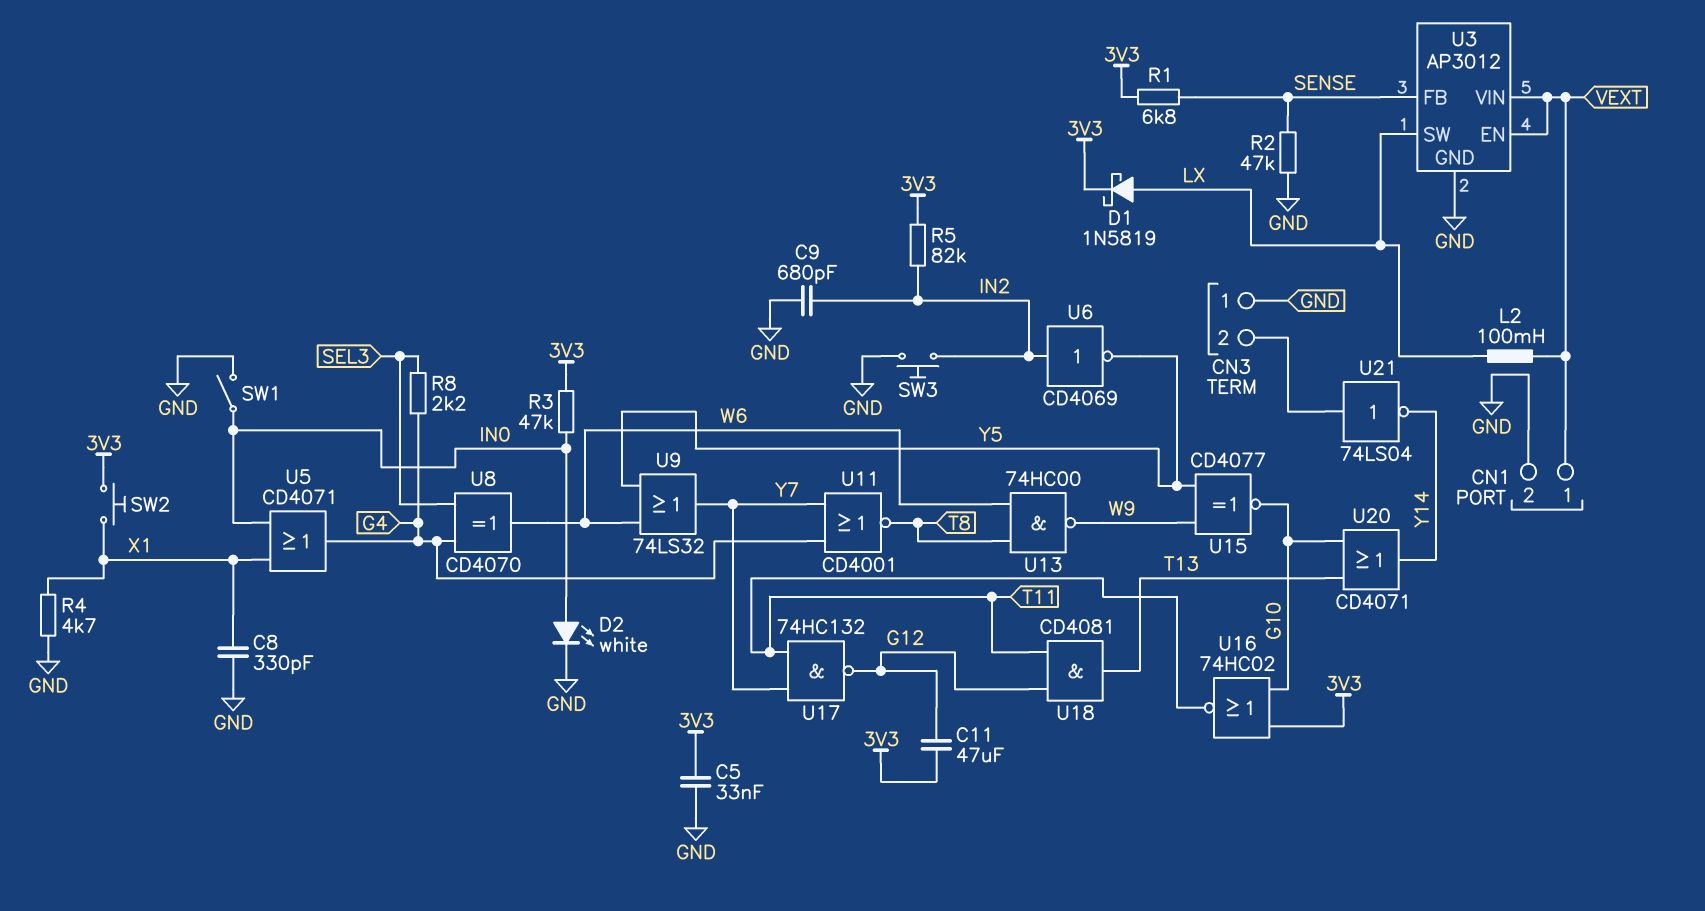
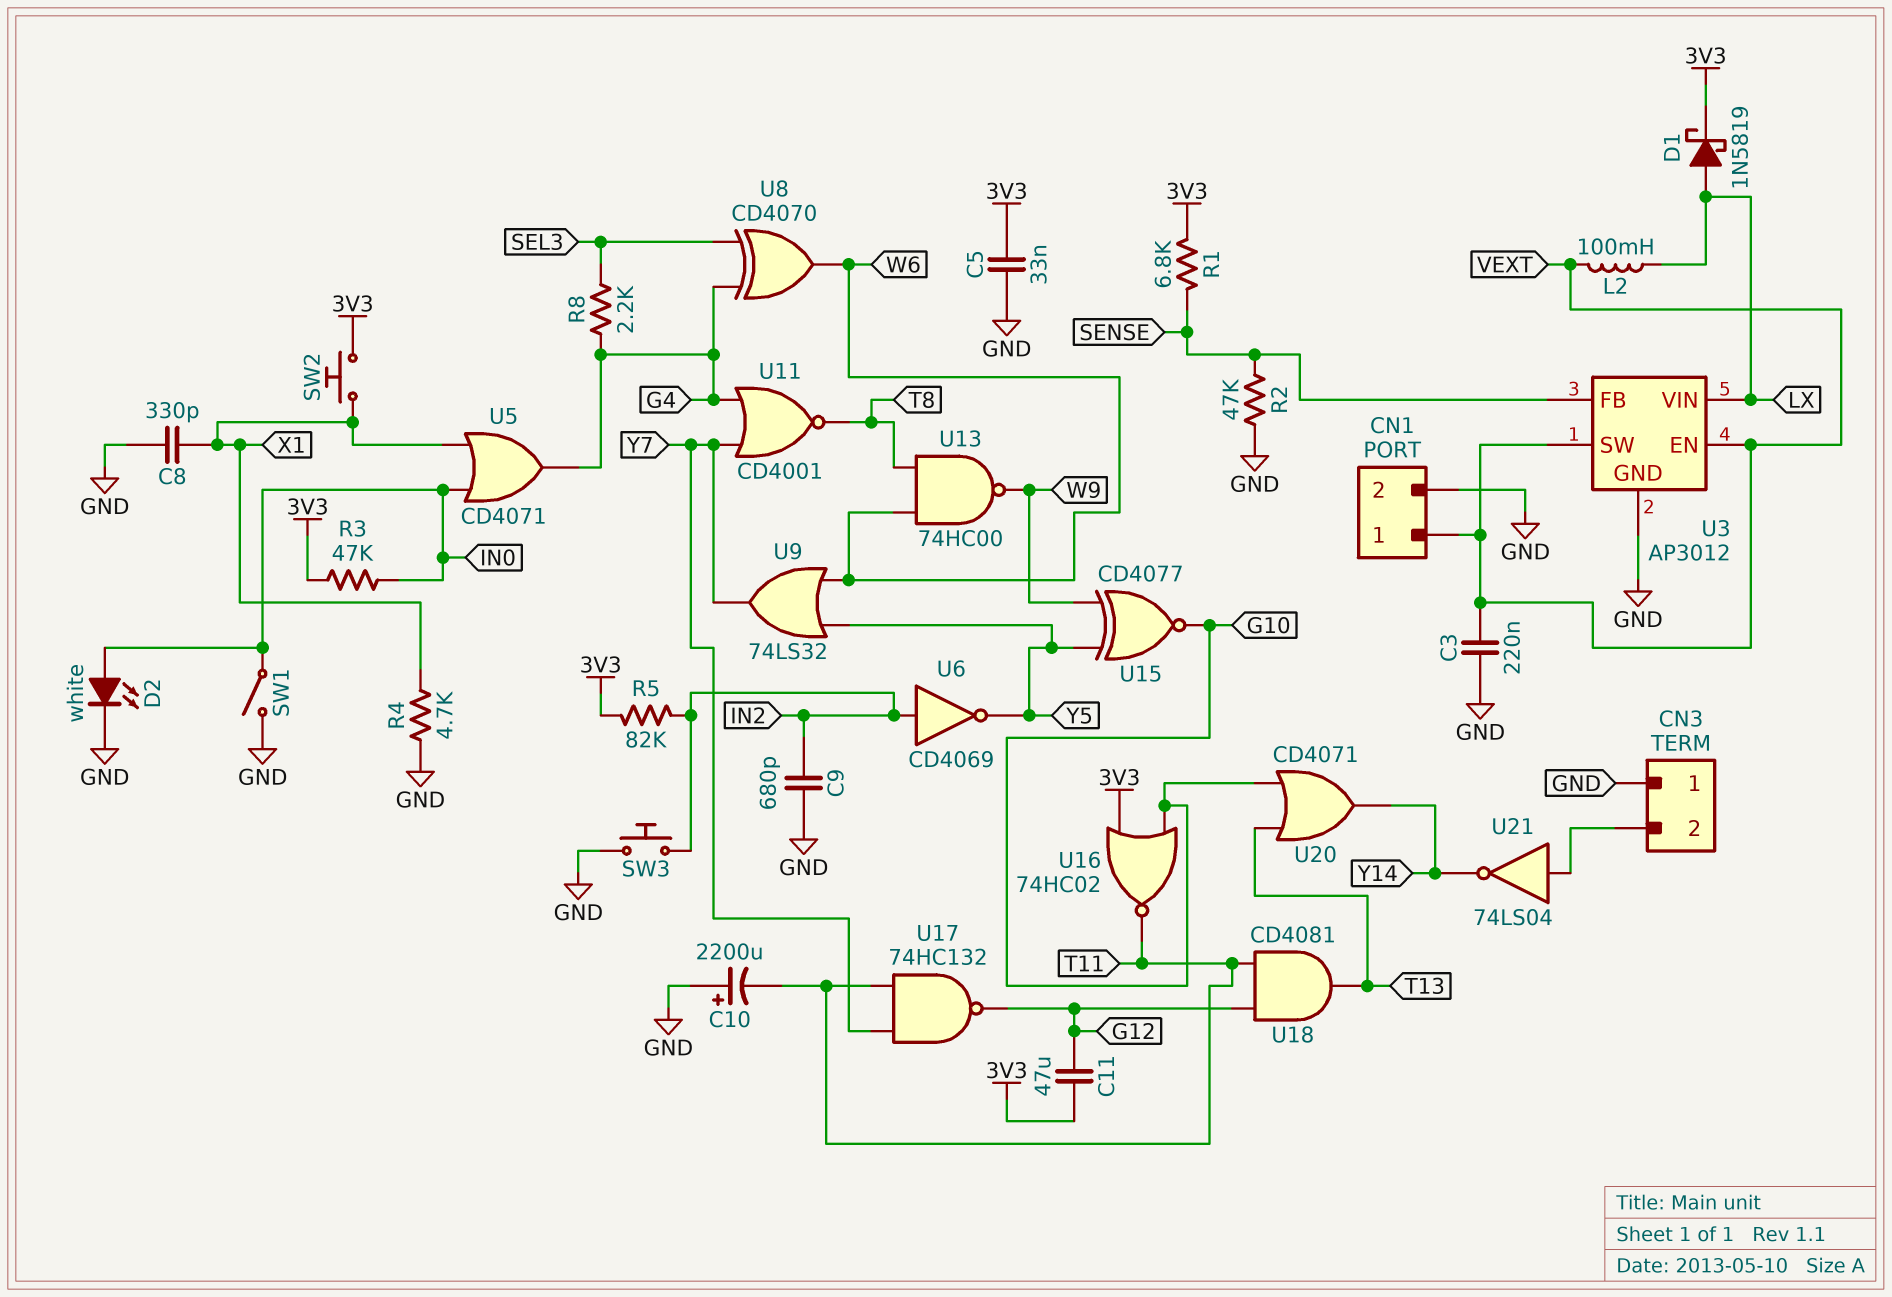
C3: none -> 220nF (GND, VEXT)
C10: none -> 2200uF (plus GND, minus T11)
U3 pin SW: LX -> VEXT
U3 pin VIN: VEXT -> LX

